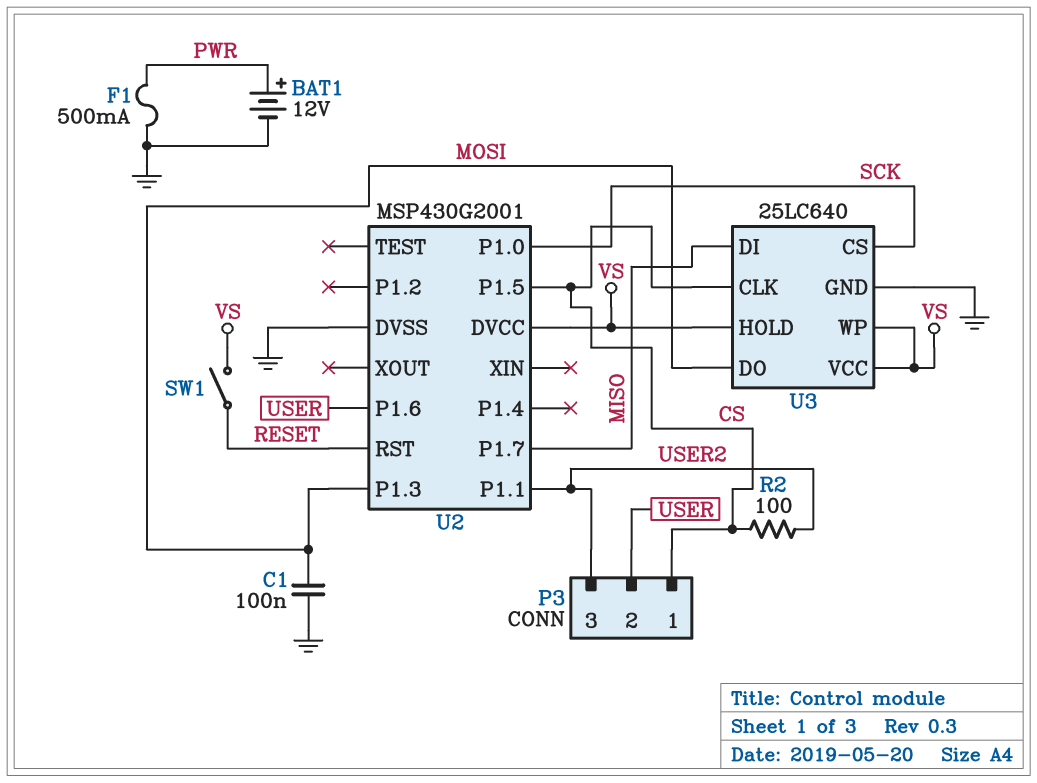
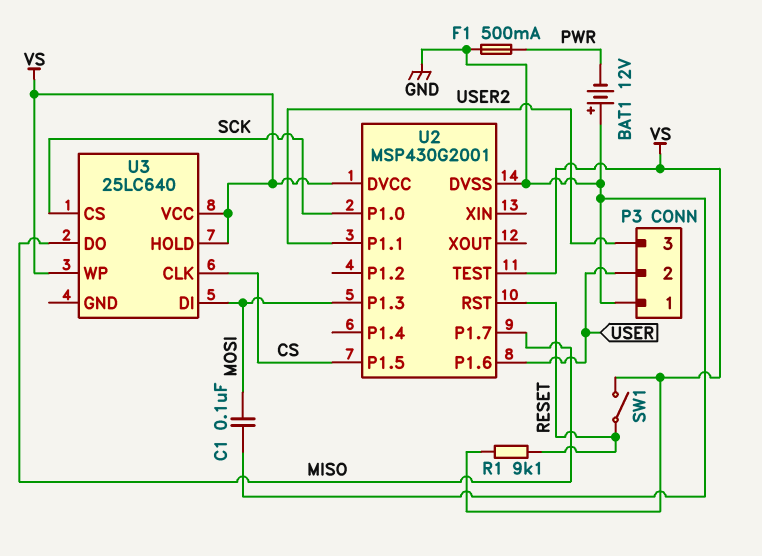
BAT1: 12V (plus PWR, minus GND) -> 12V (plus GND, minus PWR)
P3 pin 1: CS -> GND
R1: none -> 9.1k (RESET, VS)
R2: 100 (CS, USER2) -> none
U2 pin TEST: none -> VS
U3 pin DI: MISO -> MOSI
U3 pin DO: MOSI -> MISO
U3 pin GND: GND -> none

